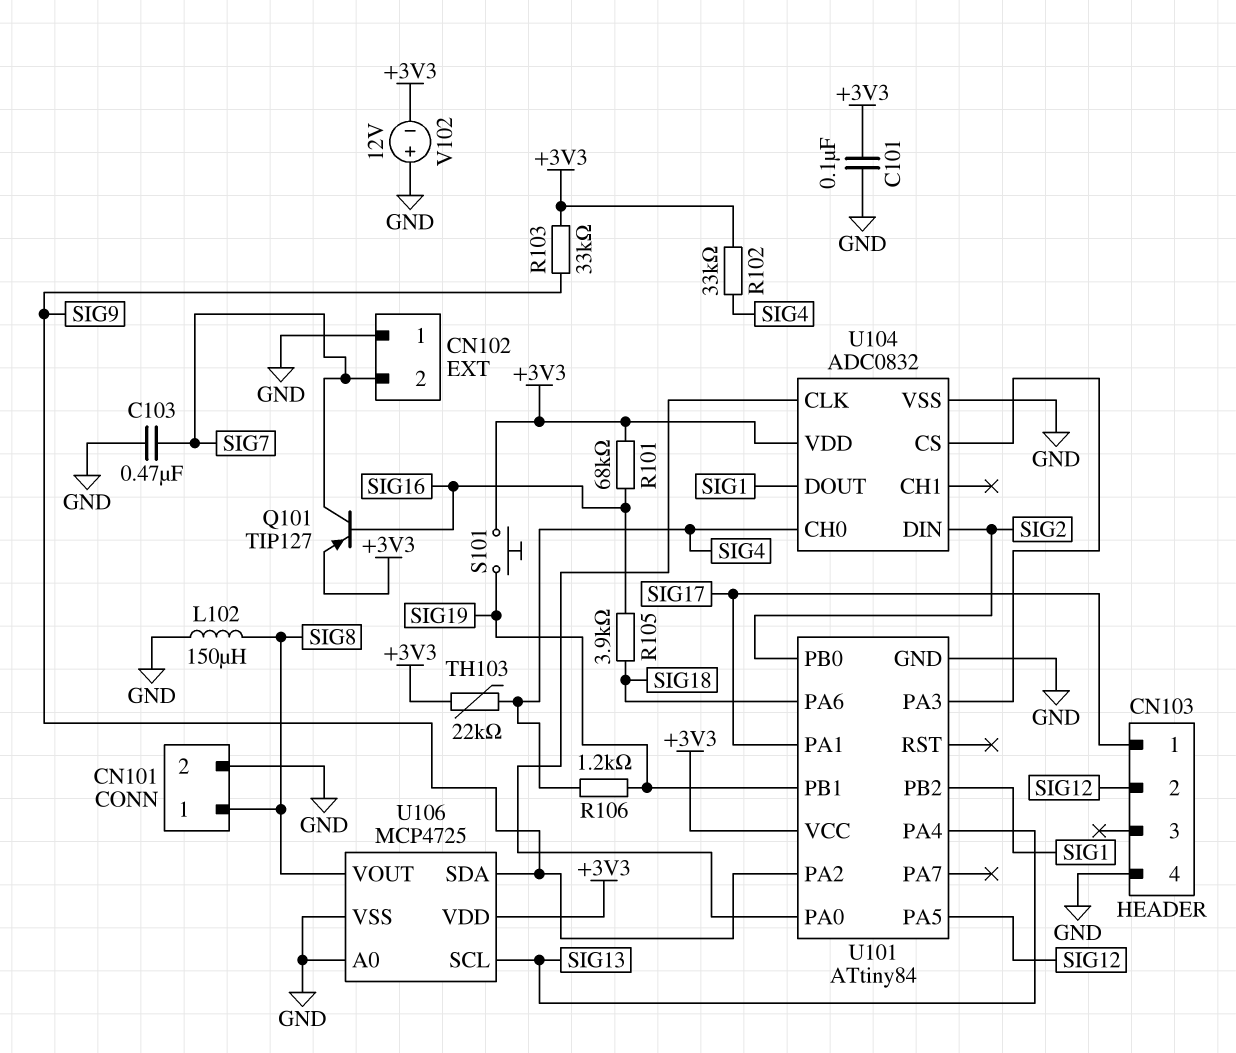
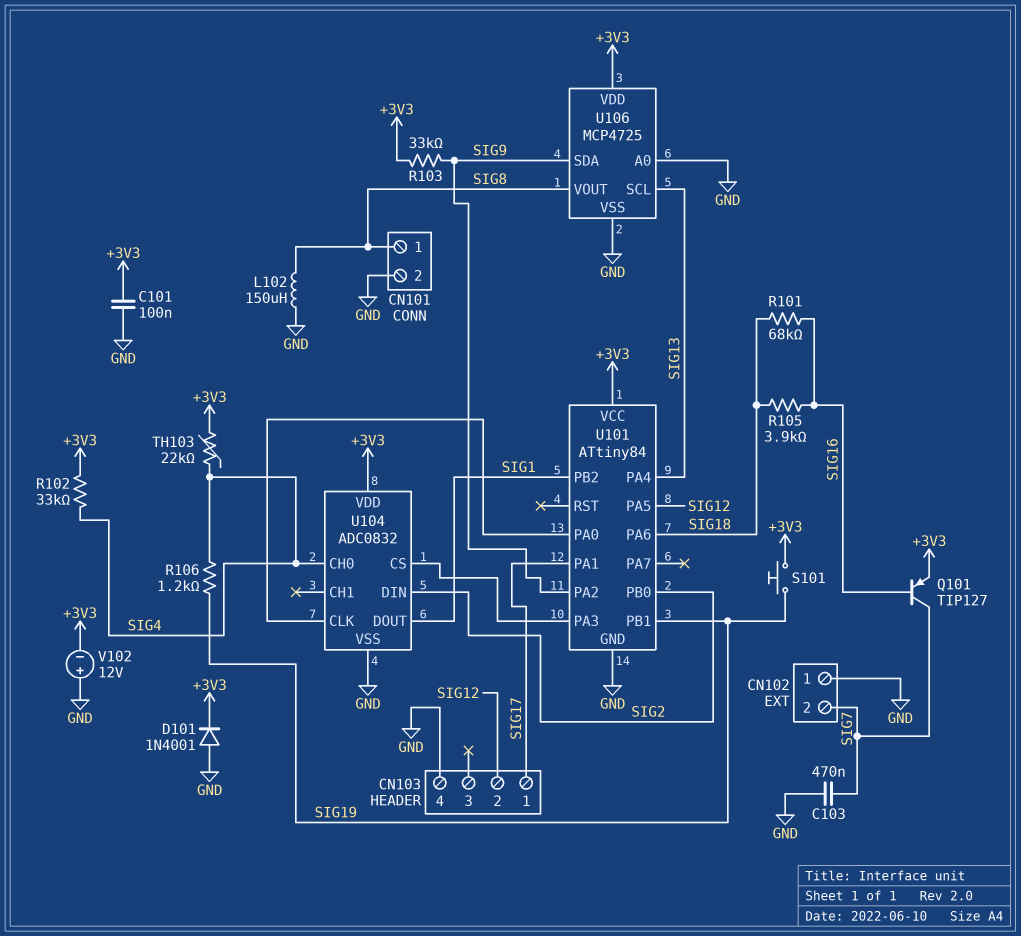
D101: none -> diode 1N4001 (A GND, K +3V3)
R101: 68k (+3V3, SIG16) -> 68k (SIG16, SIG18)

